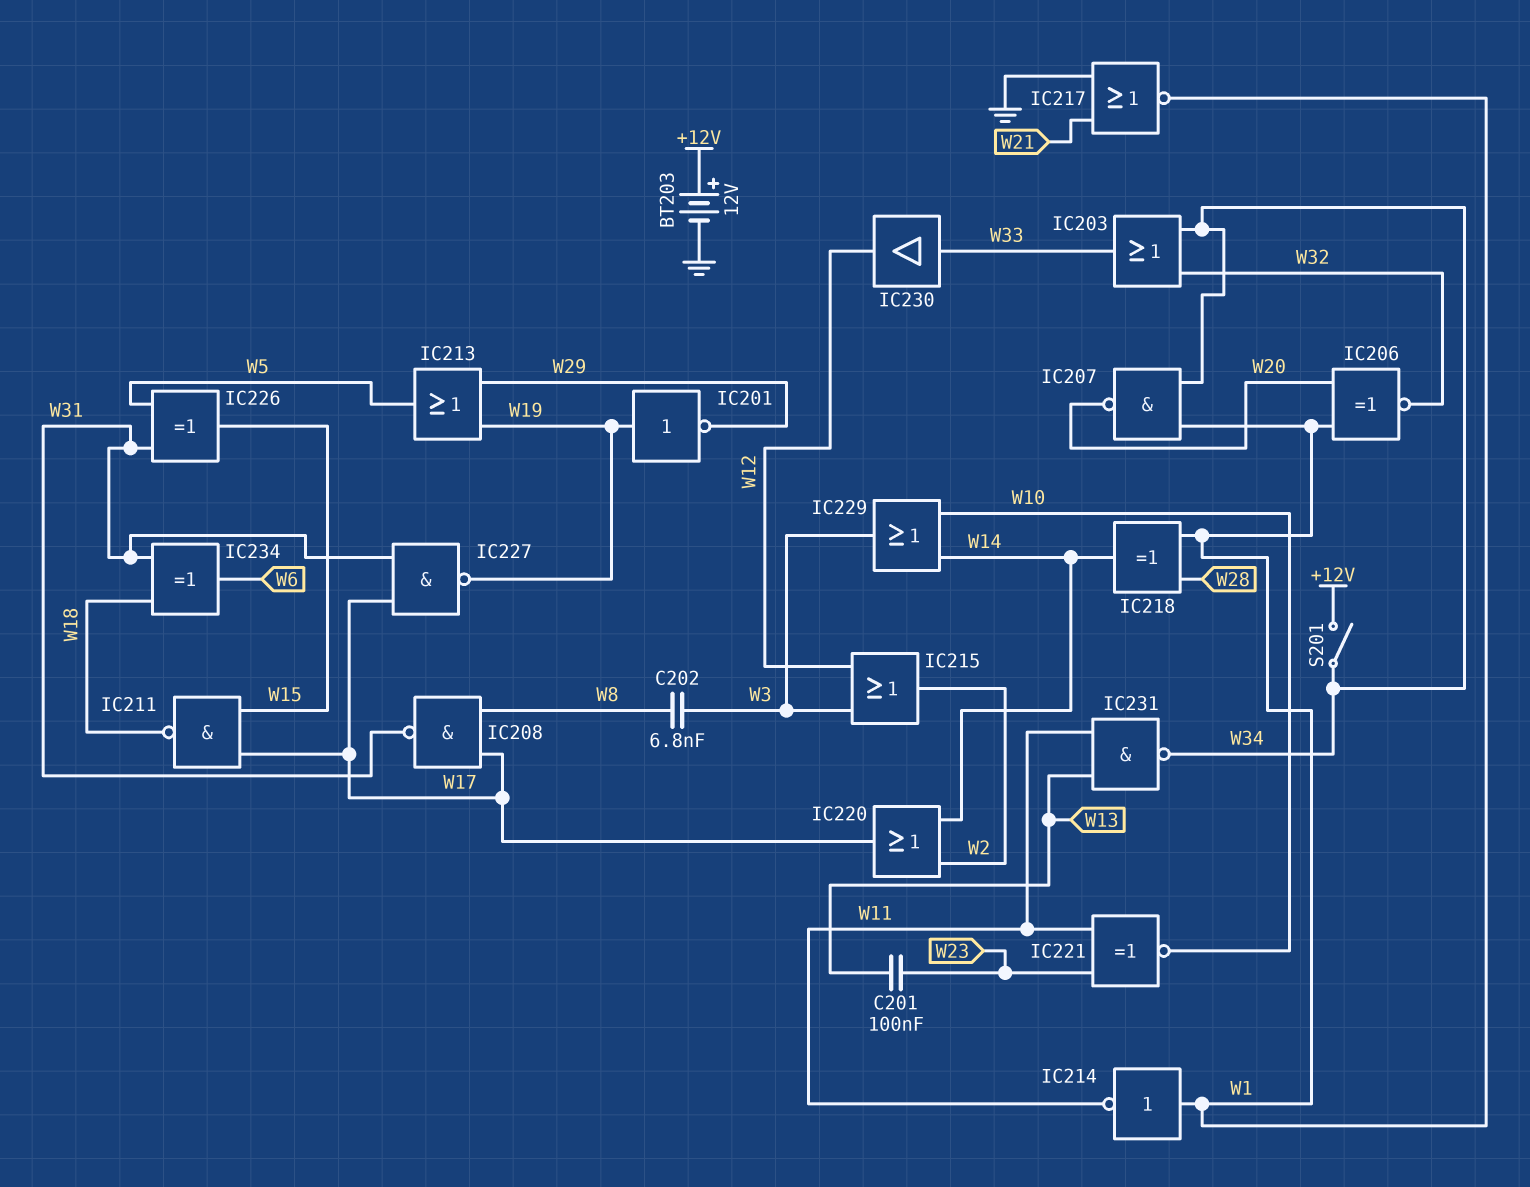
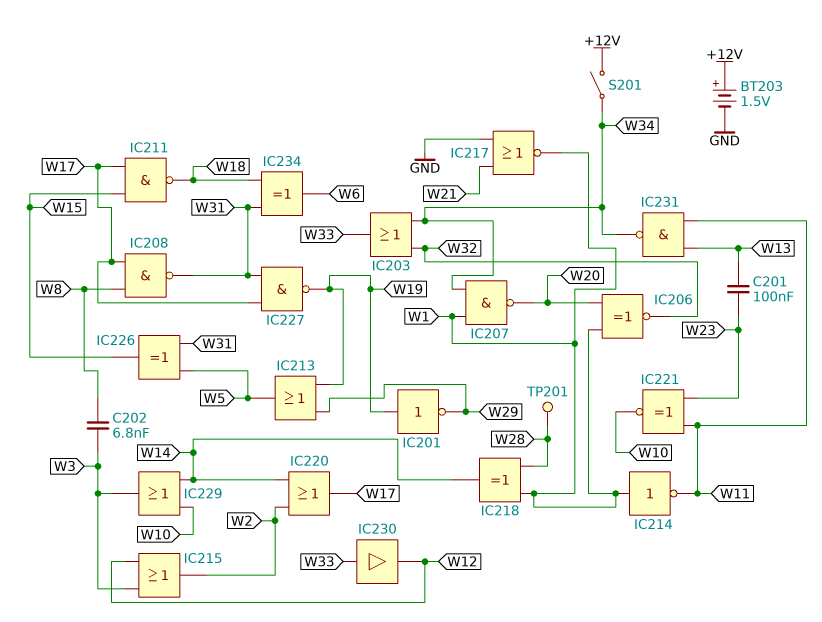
BT203: 12V (plus +12V, minus GND) -> 1.5V (plus +12V, minus GND)
TP201: none -> test point (W28)

